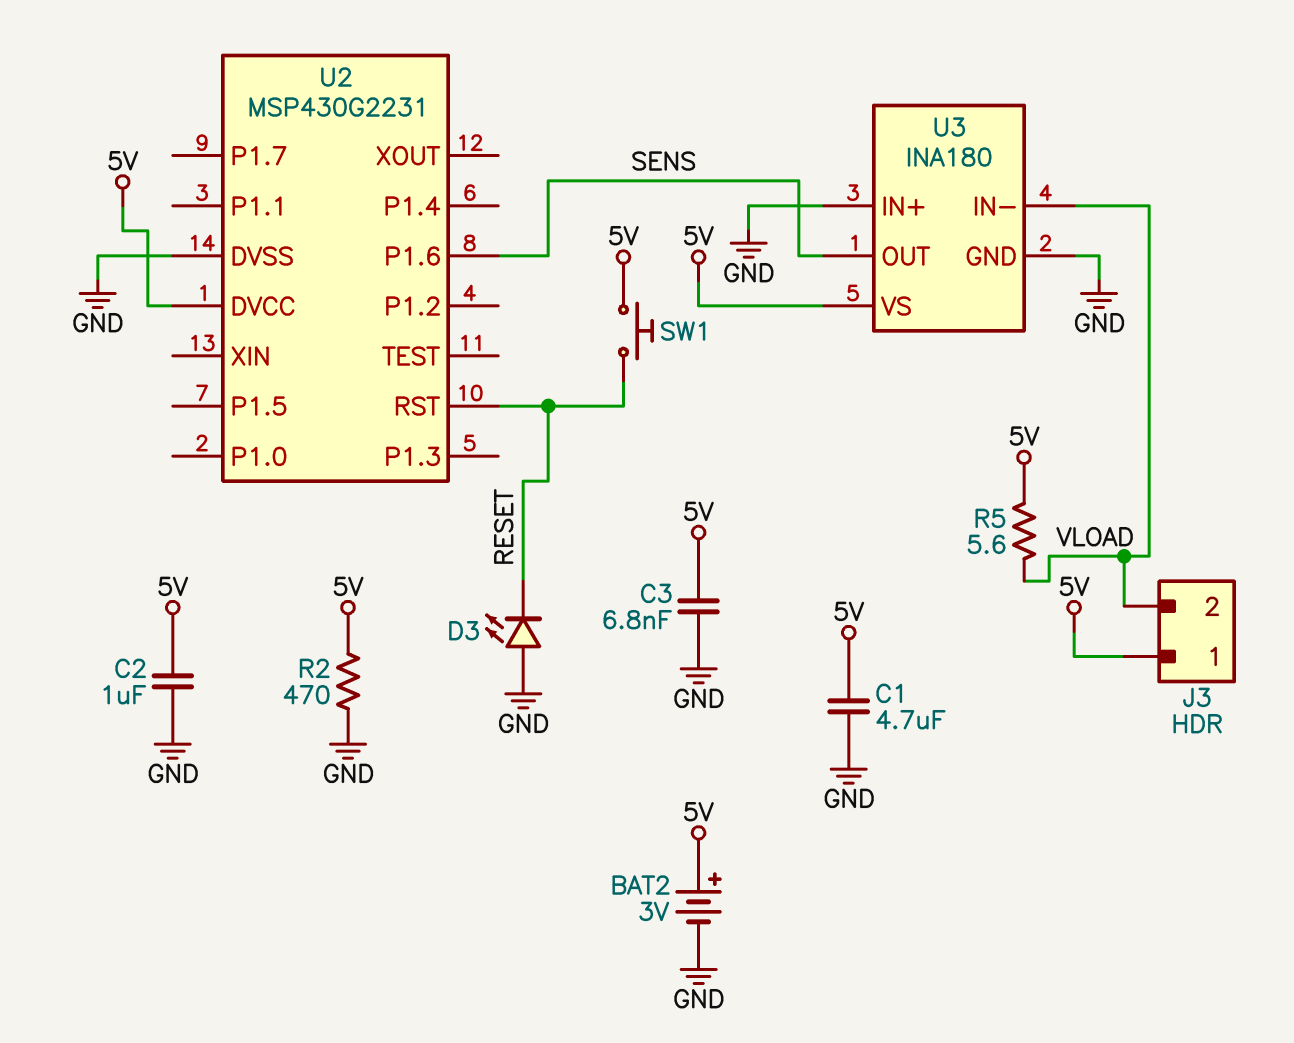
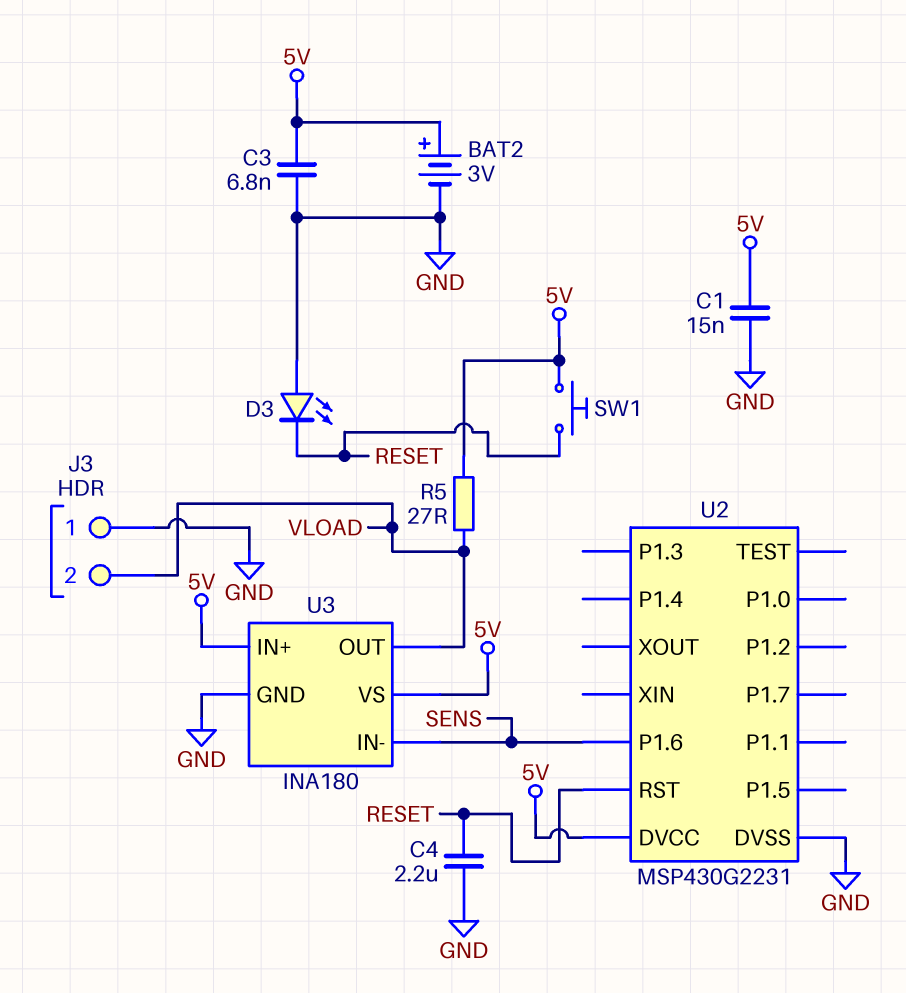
C1: 4.7uF (5V, GND) -> 15nF (5V, GND)
C2: 1uF (5V, GND) -> none
C4: none -> 2.2uF (GND, RESET)
J3 pin 1: 5V -> GND
R2: 470 (5V, GND) -> none
R5: 5.6 (5V, VLOAD) -> 27 (5V, VLOAD)
U3 pin IN+: GND -> 5V
U3 pin IN-: VLOAD -> SENS
U3 pin OUT: SENS -> VLOAD

